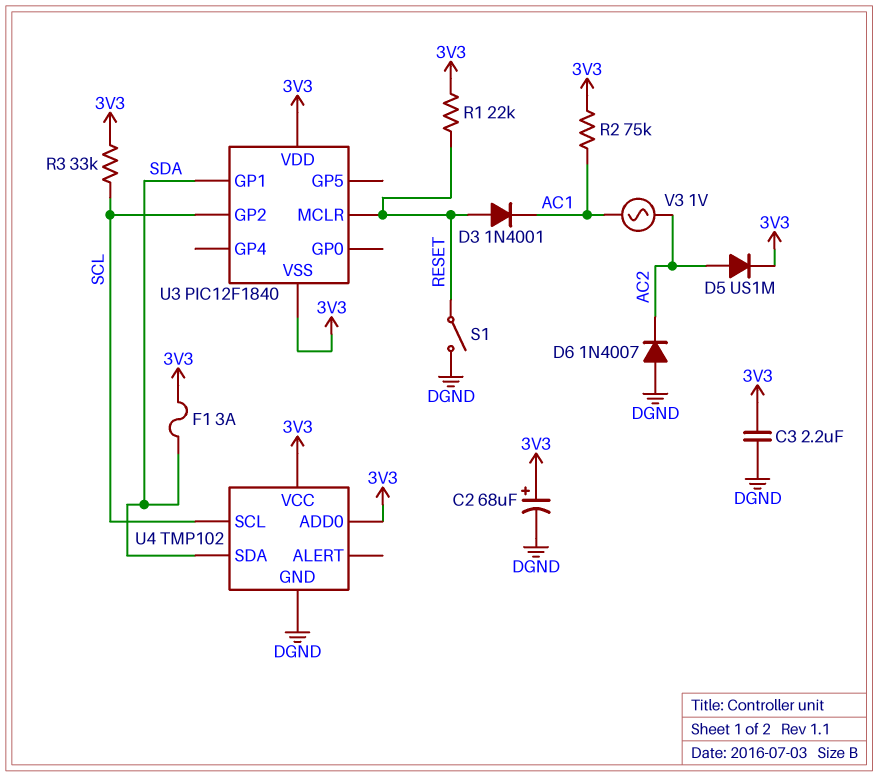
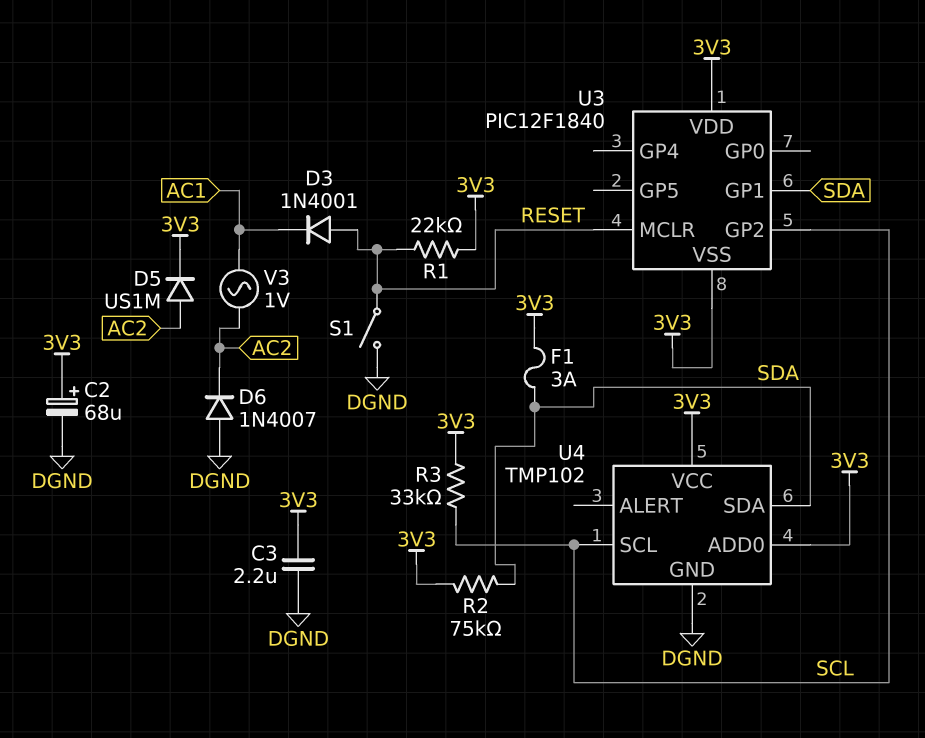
R2: 75k (3V3, AC1) -> 75k (3V3, SDA)

